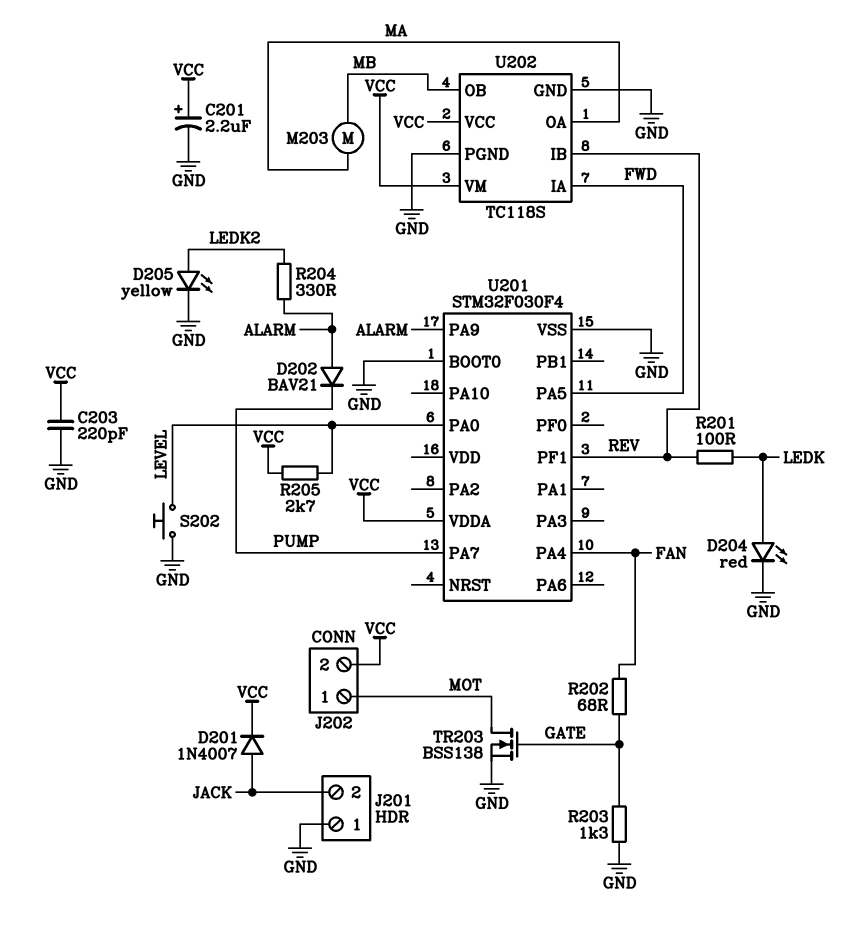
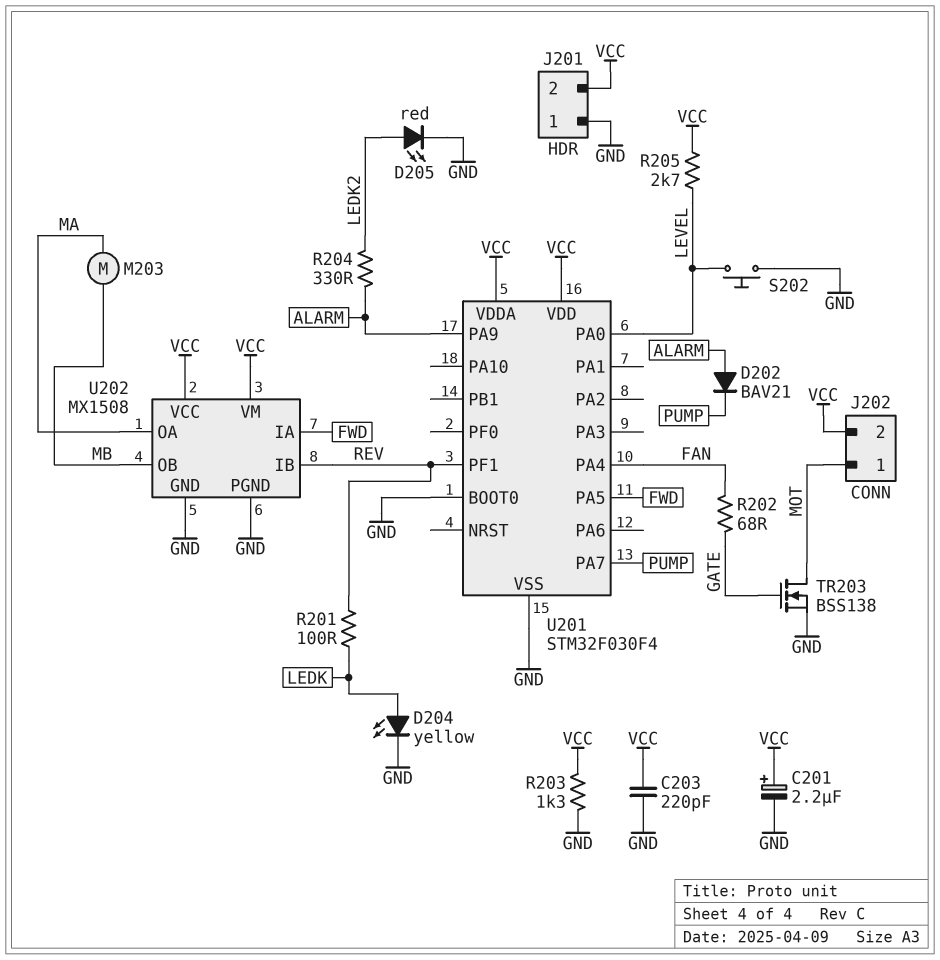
D201: diode 1N4007 (A JACK, K VCC) -> none
D204: LED red (A LEDK, K GND) -> LED yellow (A LEDK, K GND)
D205: LED yellow (A LEDK2, K GND) -> LED red (A LEDK2, K GND)
J201 pin 2: JACK -> VCC
R203: 1.3k (GATE, GND) -> 1.3k (GND, VCC)
U201 pin VDD: none -> VCC
U202: TC118S -> MX1508

